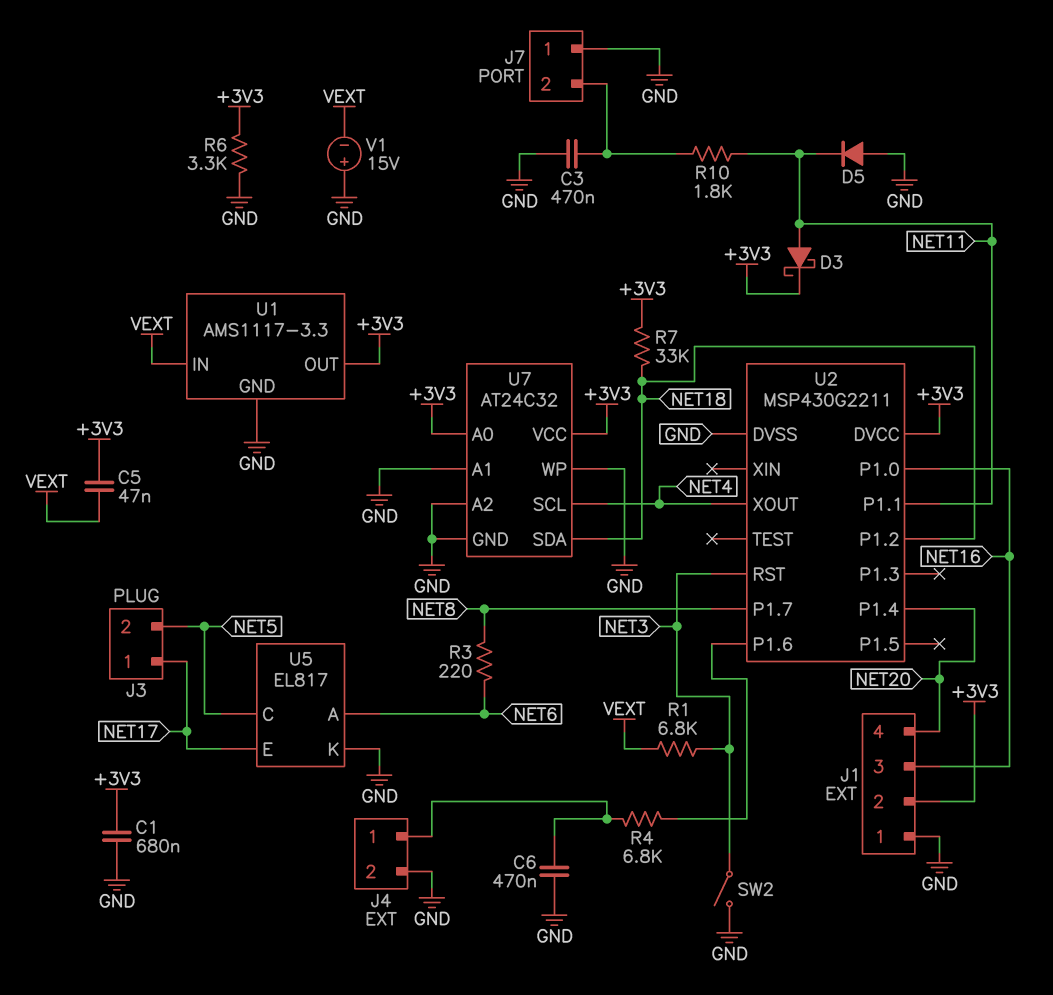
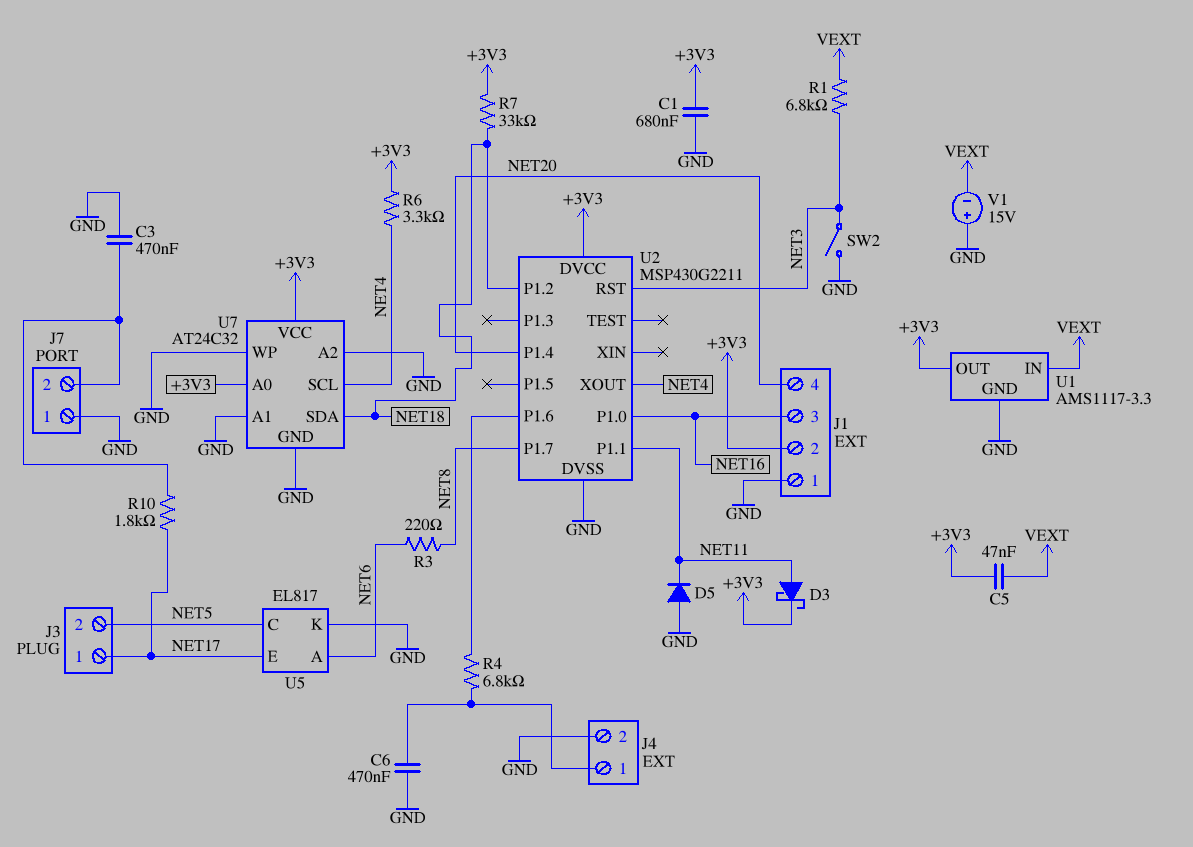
R6: 3.3k (+3V3, GND) -> 3.3k (+3V3, NET4)
R10: 1.8k (J7/2, NET11) -> 1.8k (J7/2, NET17)

